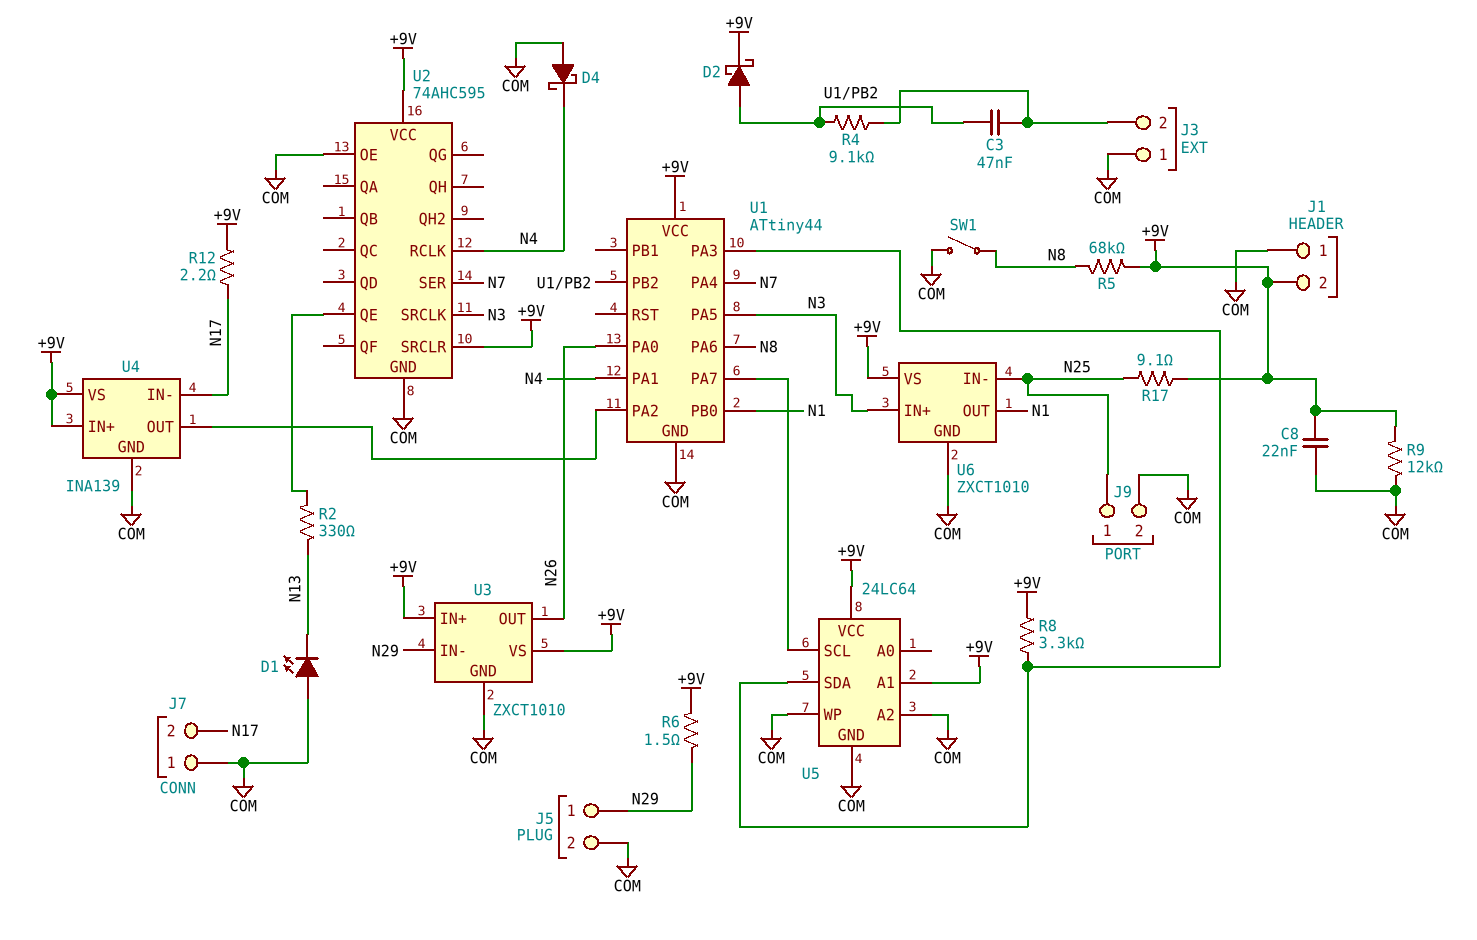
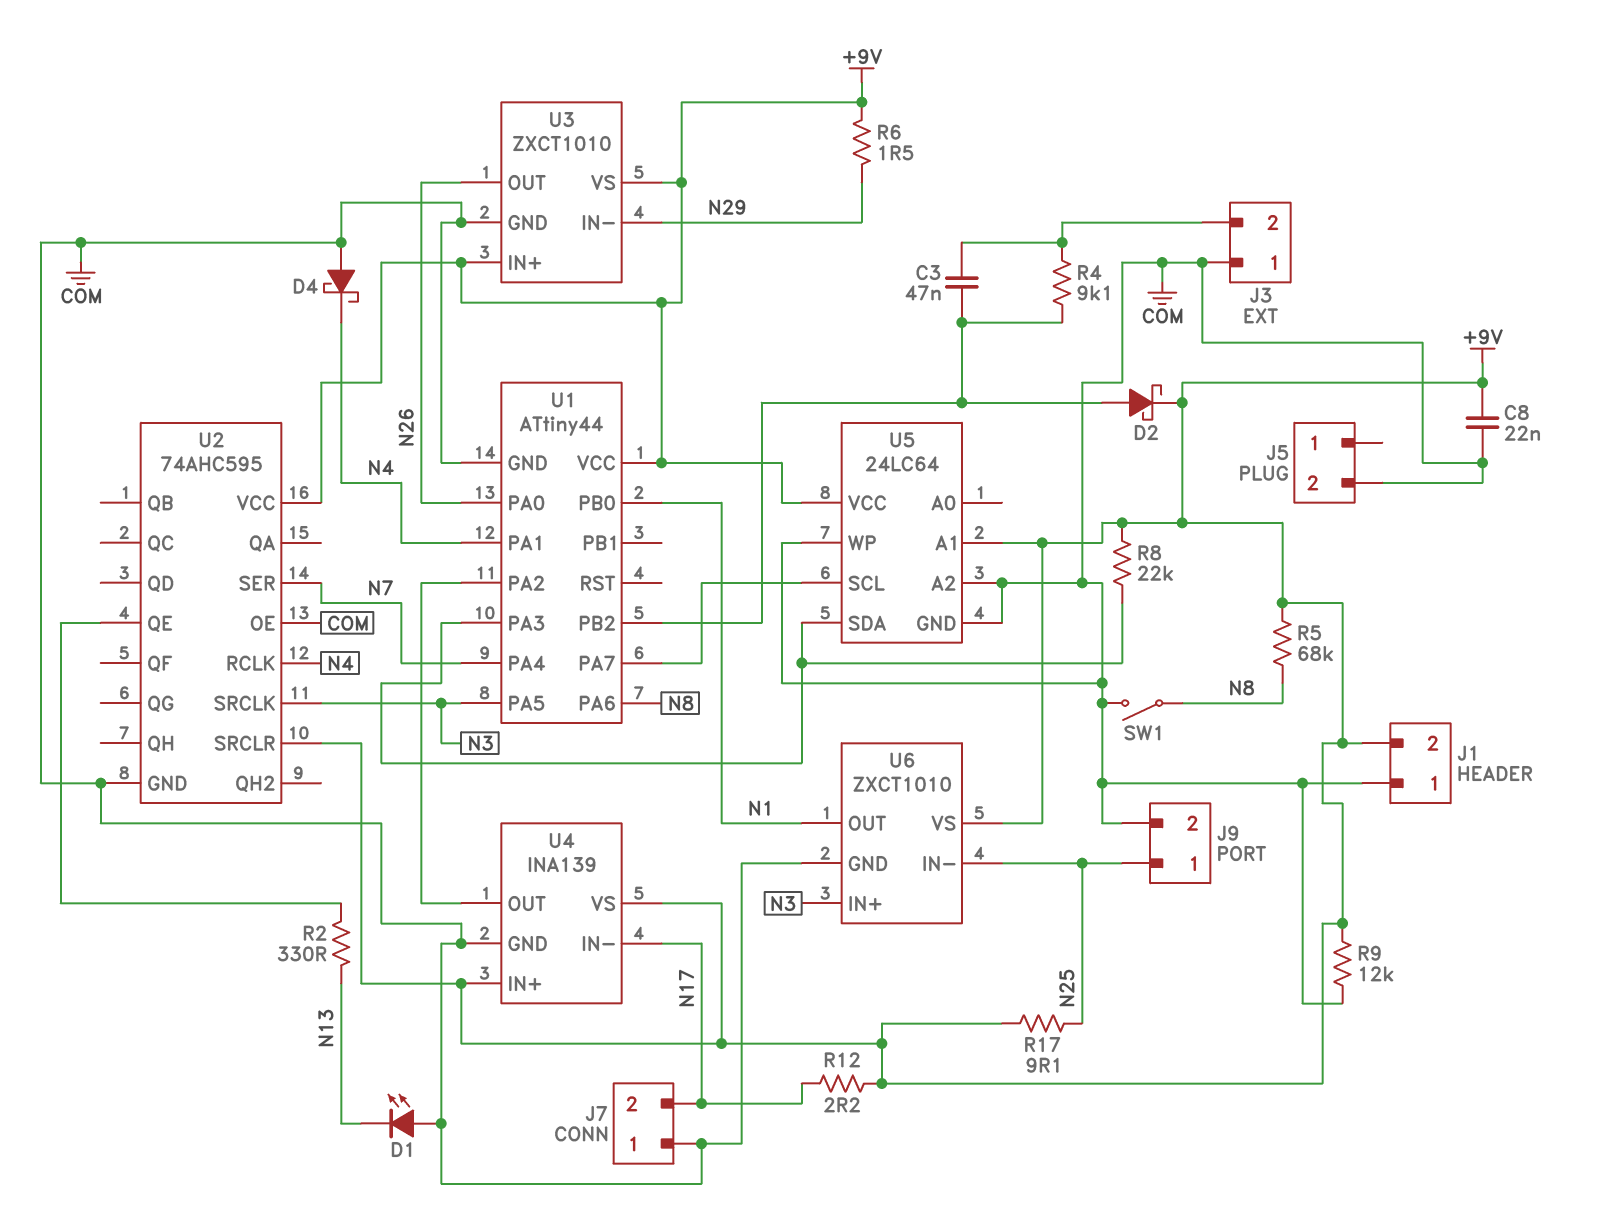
J5 pin 1: N29 -> none
R8: 3.3k (+9V, U1/PA3) -> 22k (+9V, U1/PA3)

